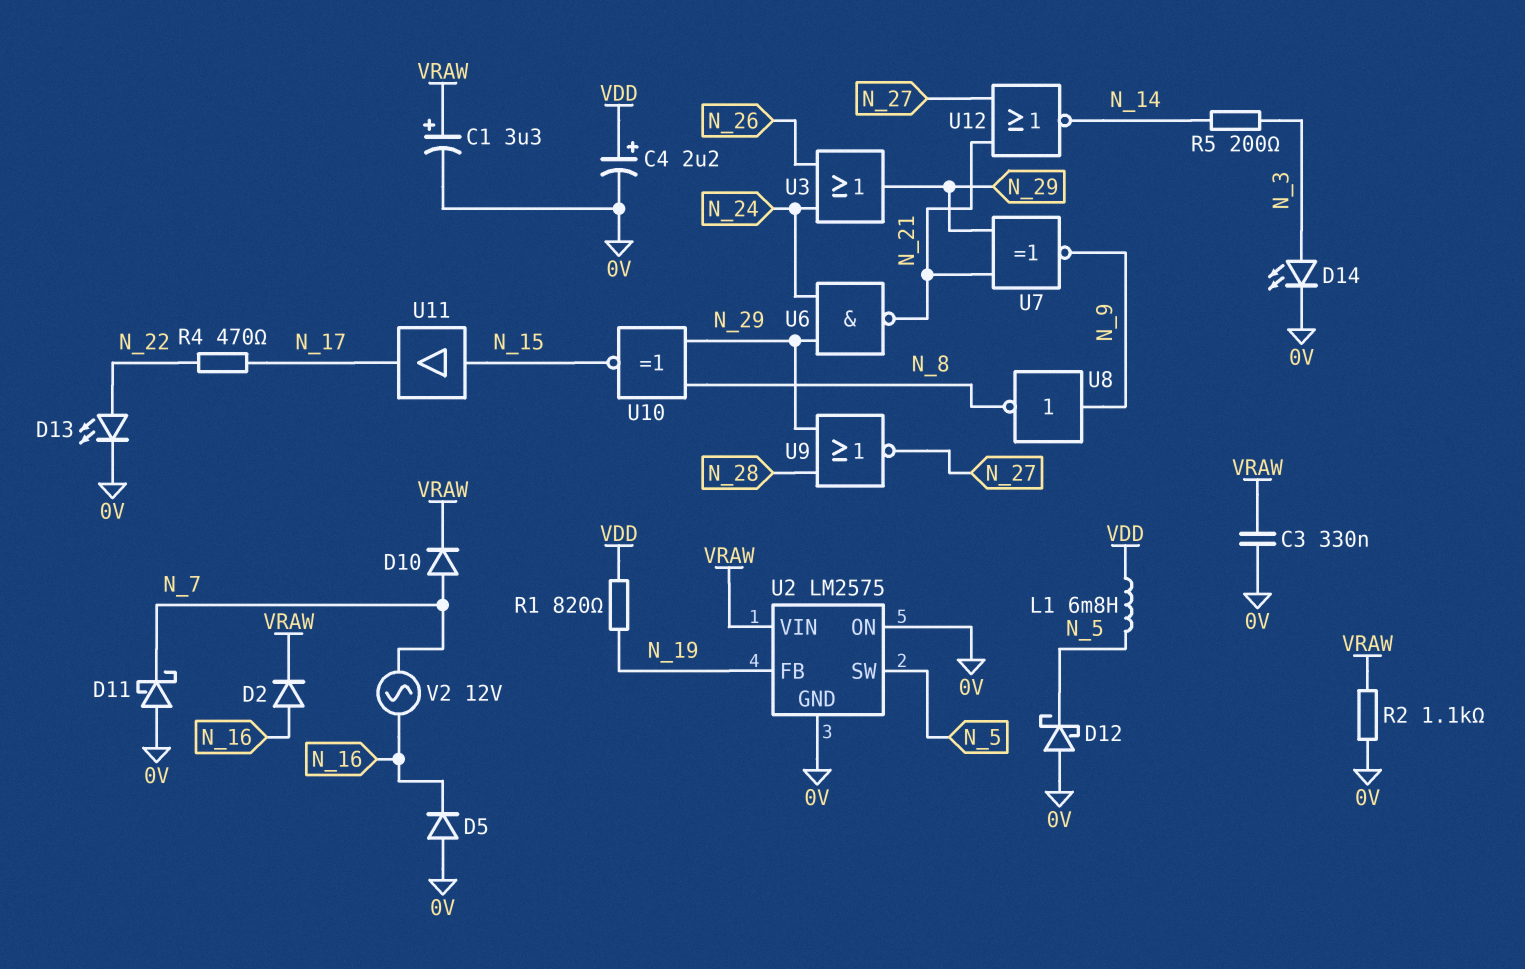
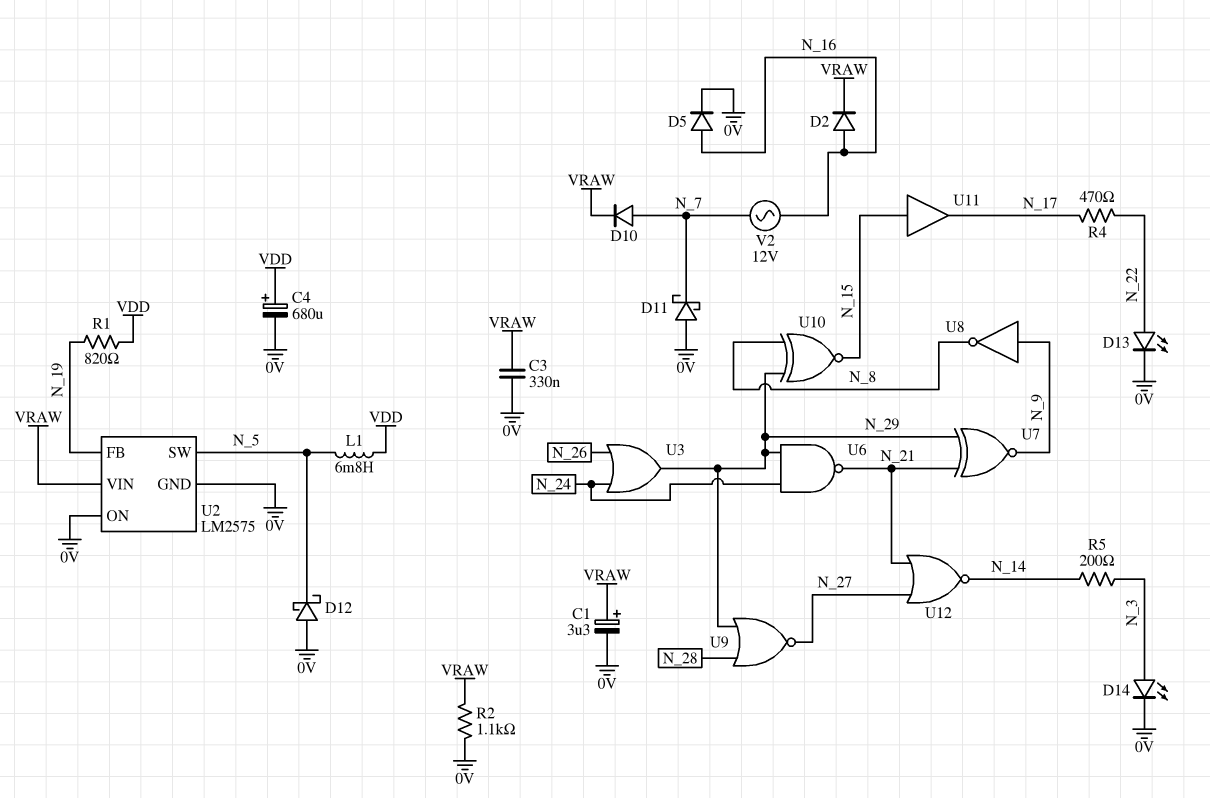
C4: 2.2uF (plus VDD, minus 0V) -> 680uF (plus VDD, minus 0V)
D5: diode (A 0V, K N_16) -> diode (A N_16, K 0V)

